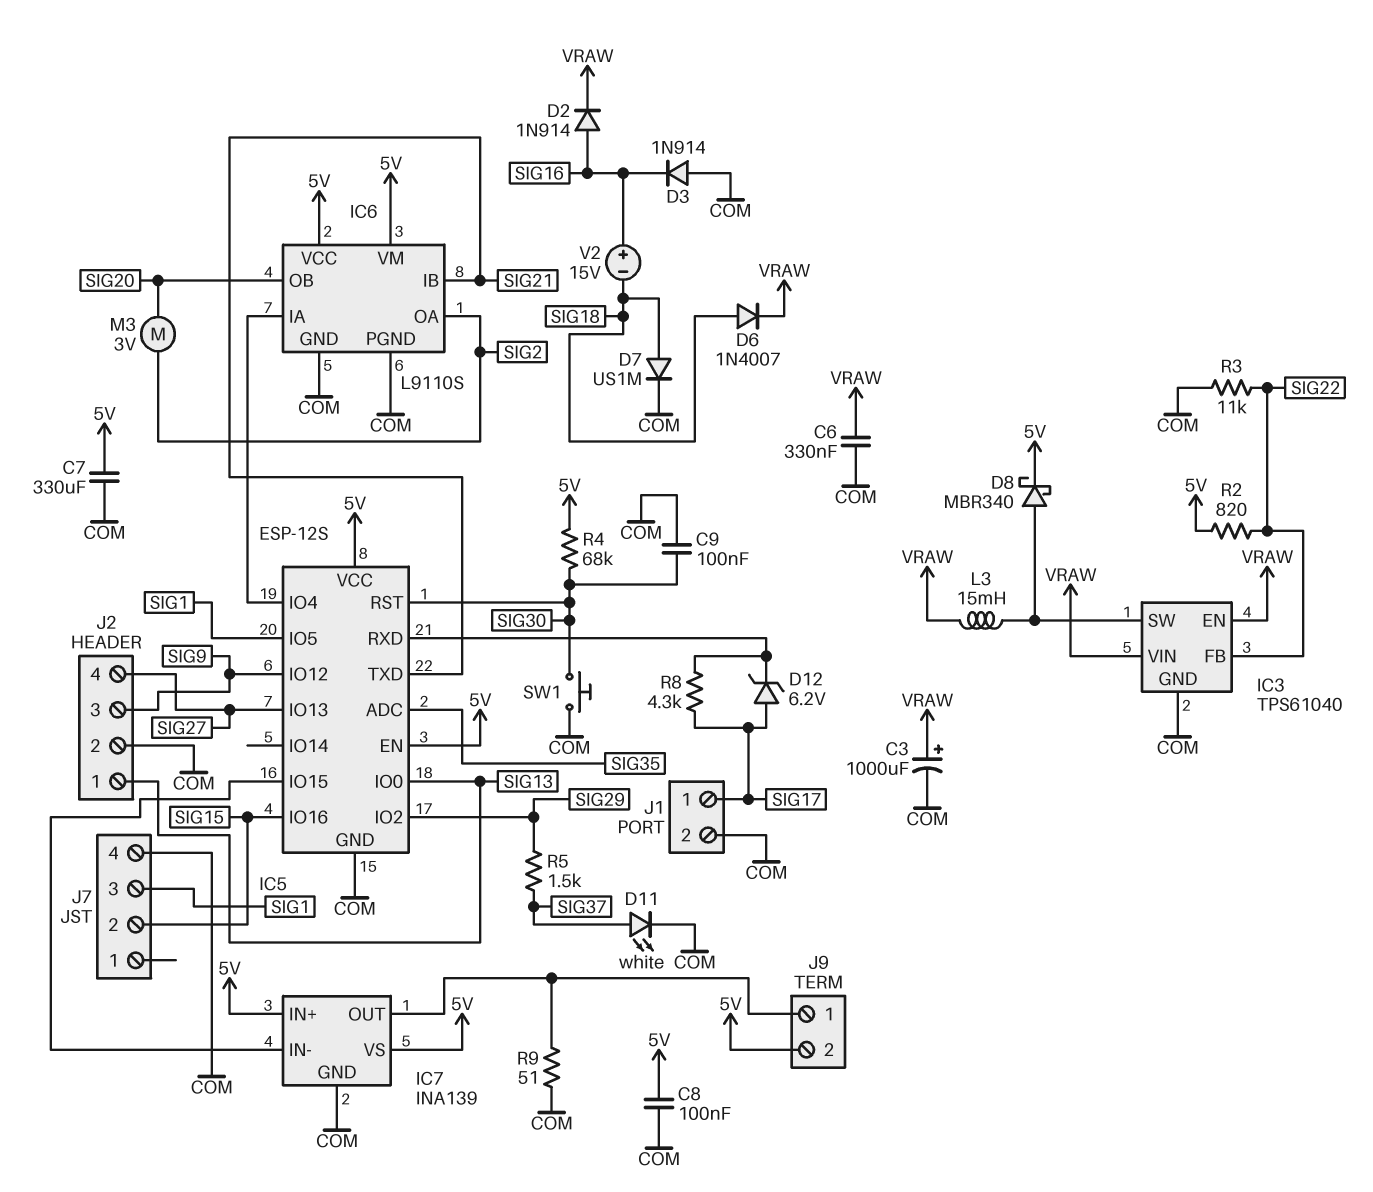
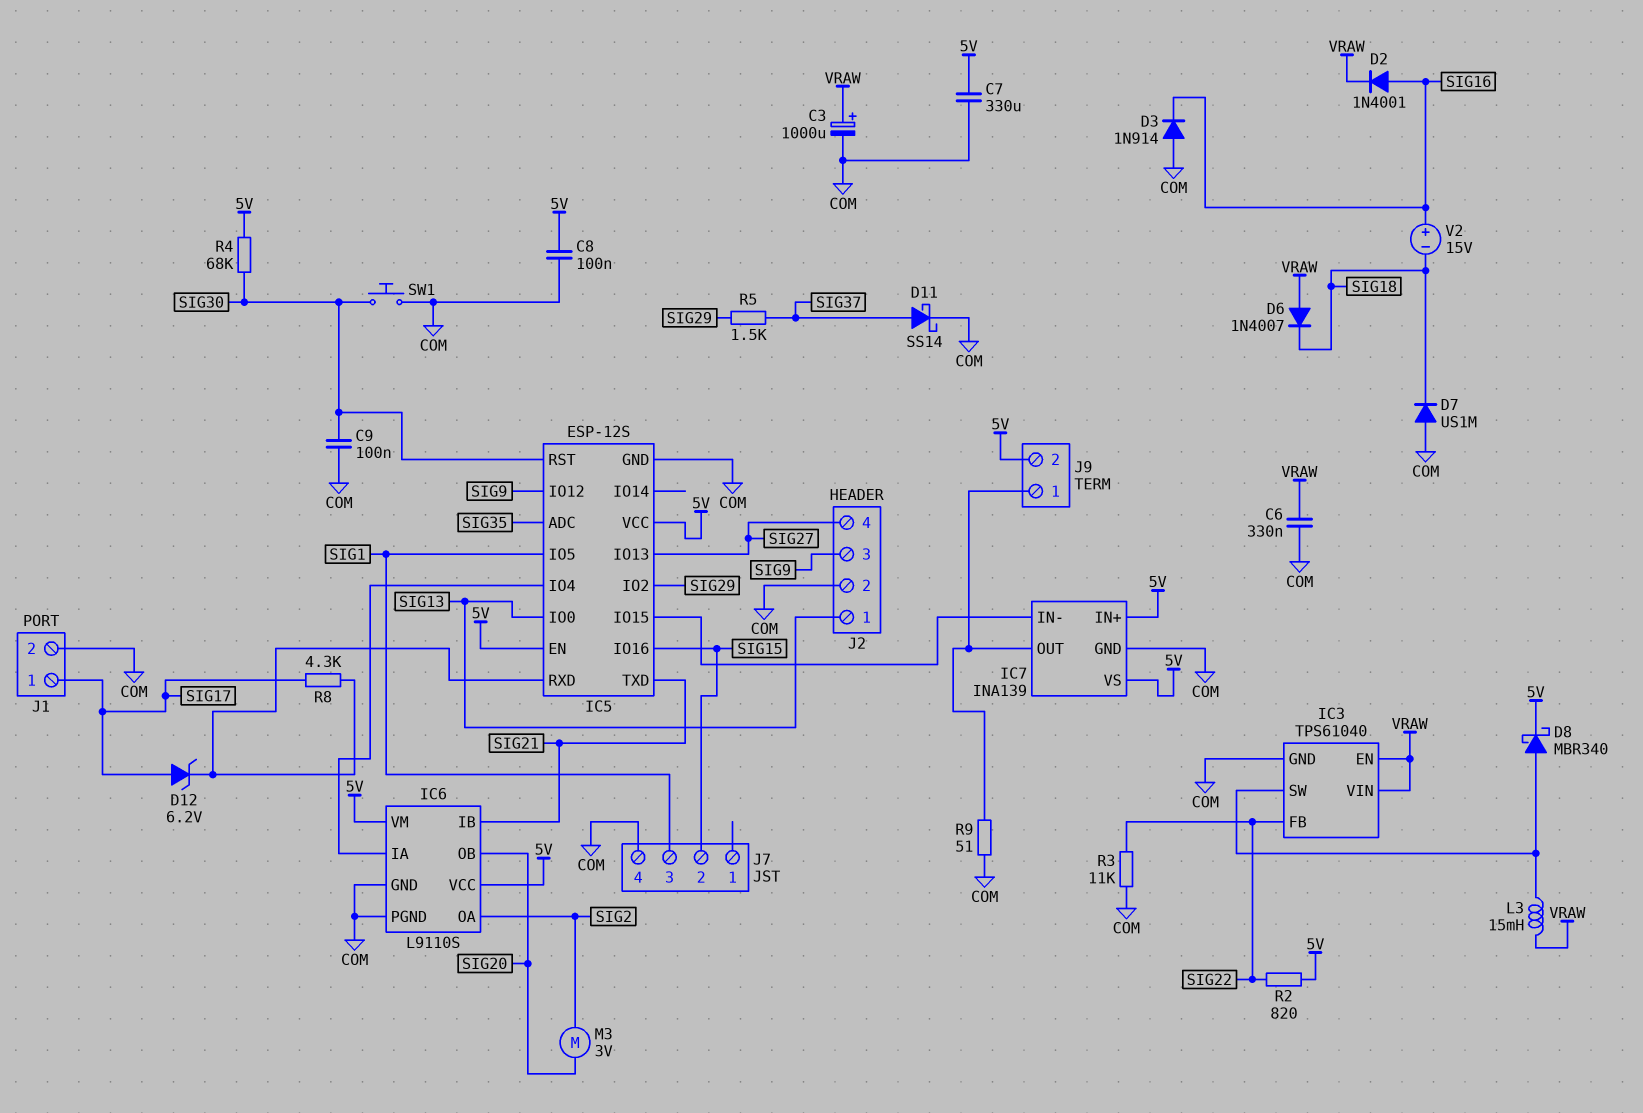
D2: diode 1N914 (A SIG16, K VRAW) -> diode 1N4001 (A SIG16, K VRAW)
D6: diode 1N4007 (A SIG18, K VRAW) -> diode 1N4007 (A VRAW, K SIG18)
D7: diode US1M (A SIG18, K COM) -> diode US1M (A COM, K SIG18)
D11: LED white (A SIG37, K COM) -> schottky SS14 (A SIG37, K COM)

